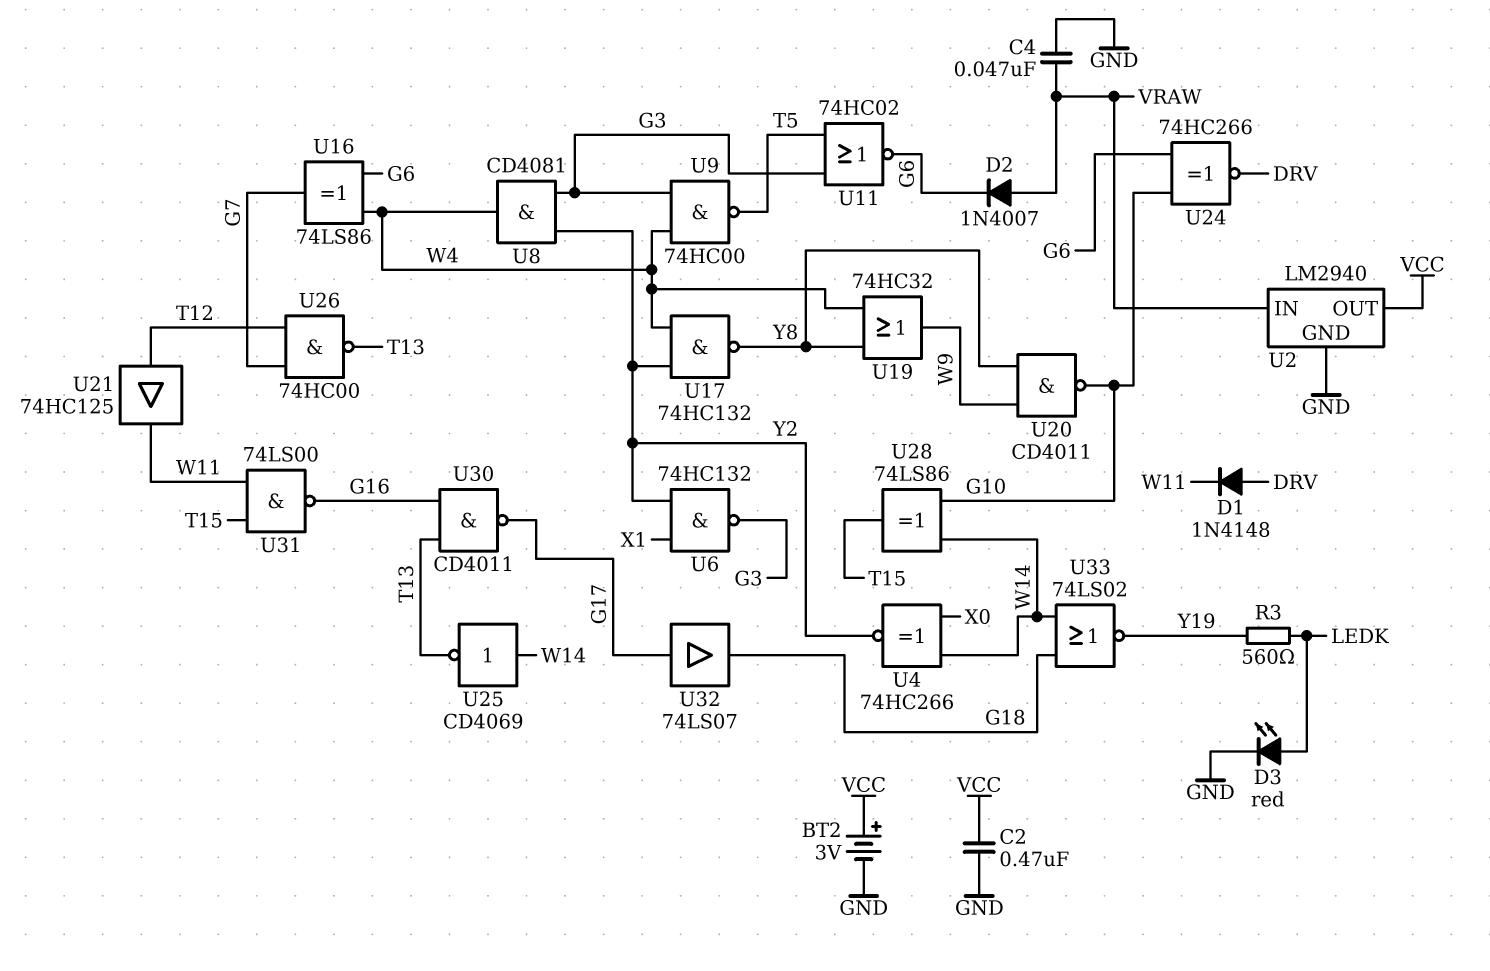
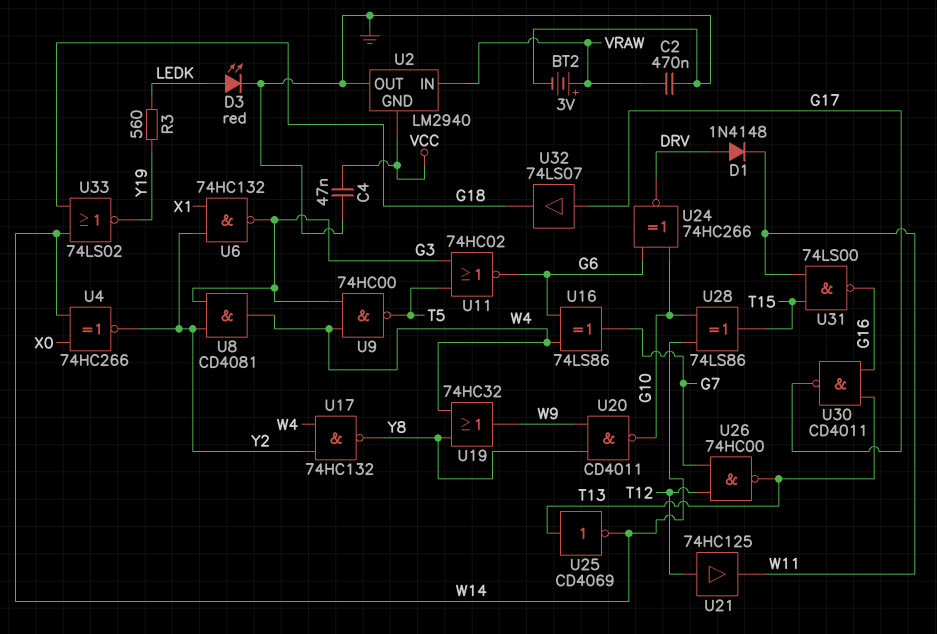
BT2: 3V (plus VCC, minus GND) -> 3V (plus VRAW, minus GND)
C2: 470nF (GND, VCC) -> 470nF (GND, VRAW)
C4: 47nF (GND, VRAW) -> 47nF (GND, VCC)
D2: diode 1N4007 (A VRAW, K G6) -> none
U2 pin GND: GND -> VCC
U2 pin OUT: VCC -> GND
U25: NOT CD4069 (in W14, out T13) -> NOT CD4069 (in T13, out W14)

